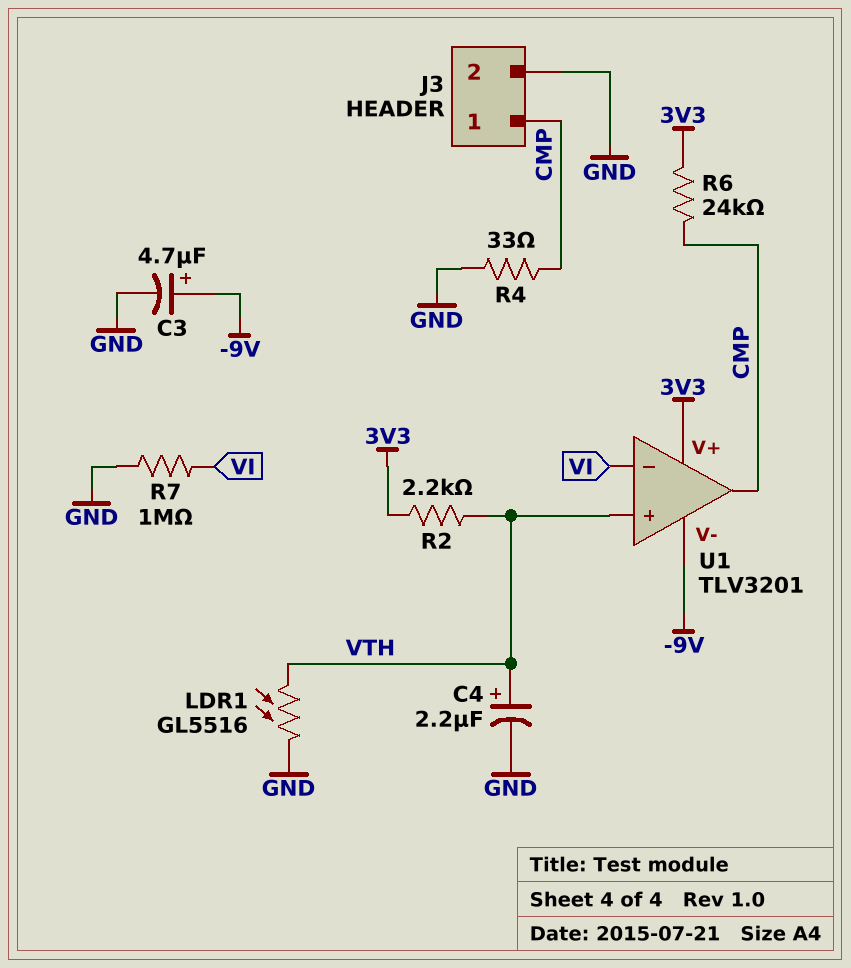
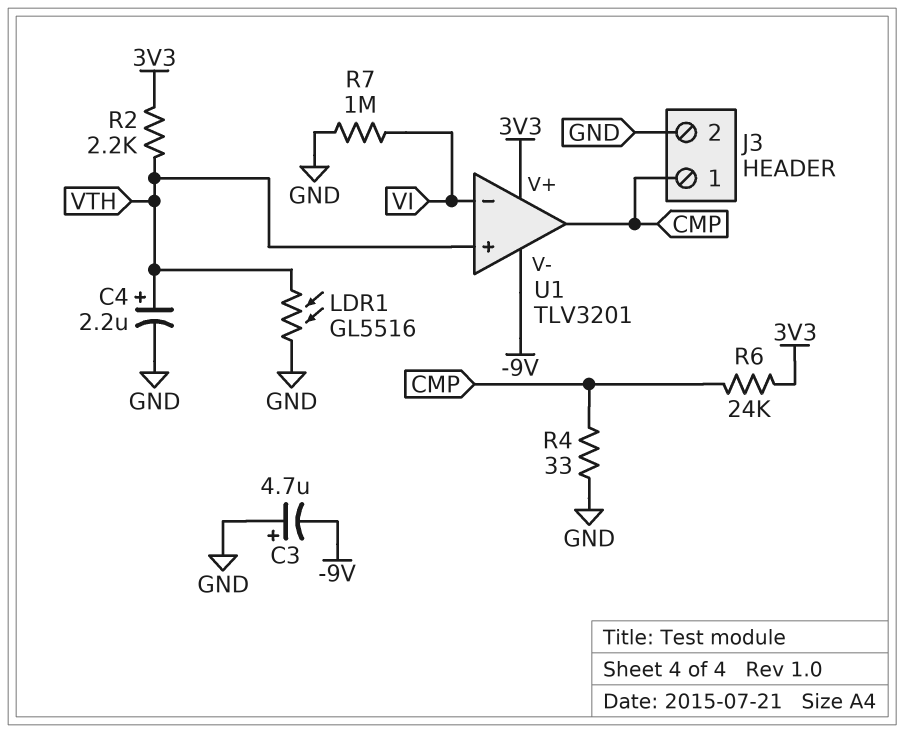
C3: 4.7uF (plus -9V, minus GND) -> 4.7uF (plus GND, minus -9V)

